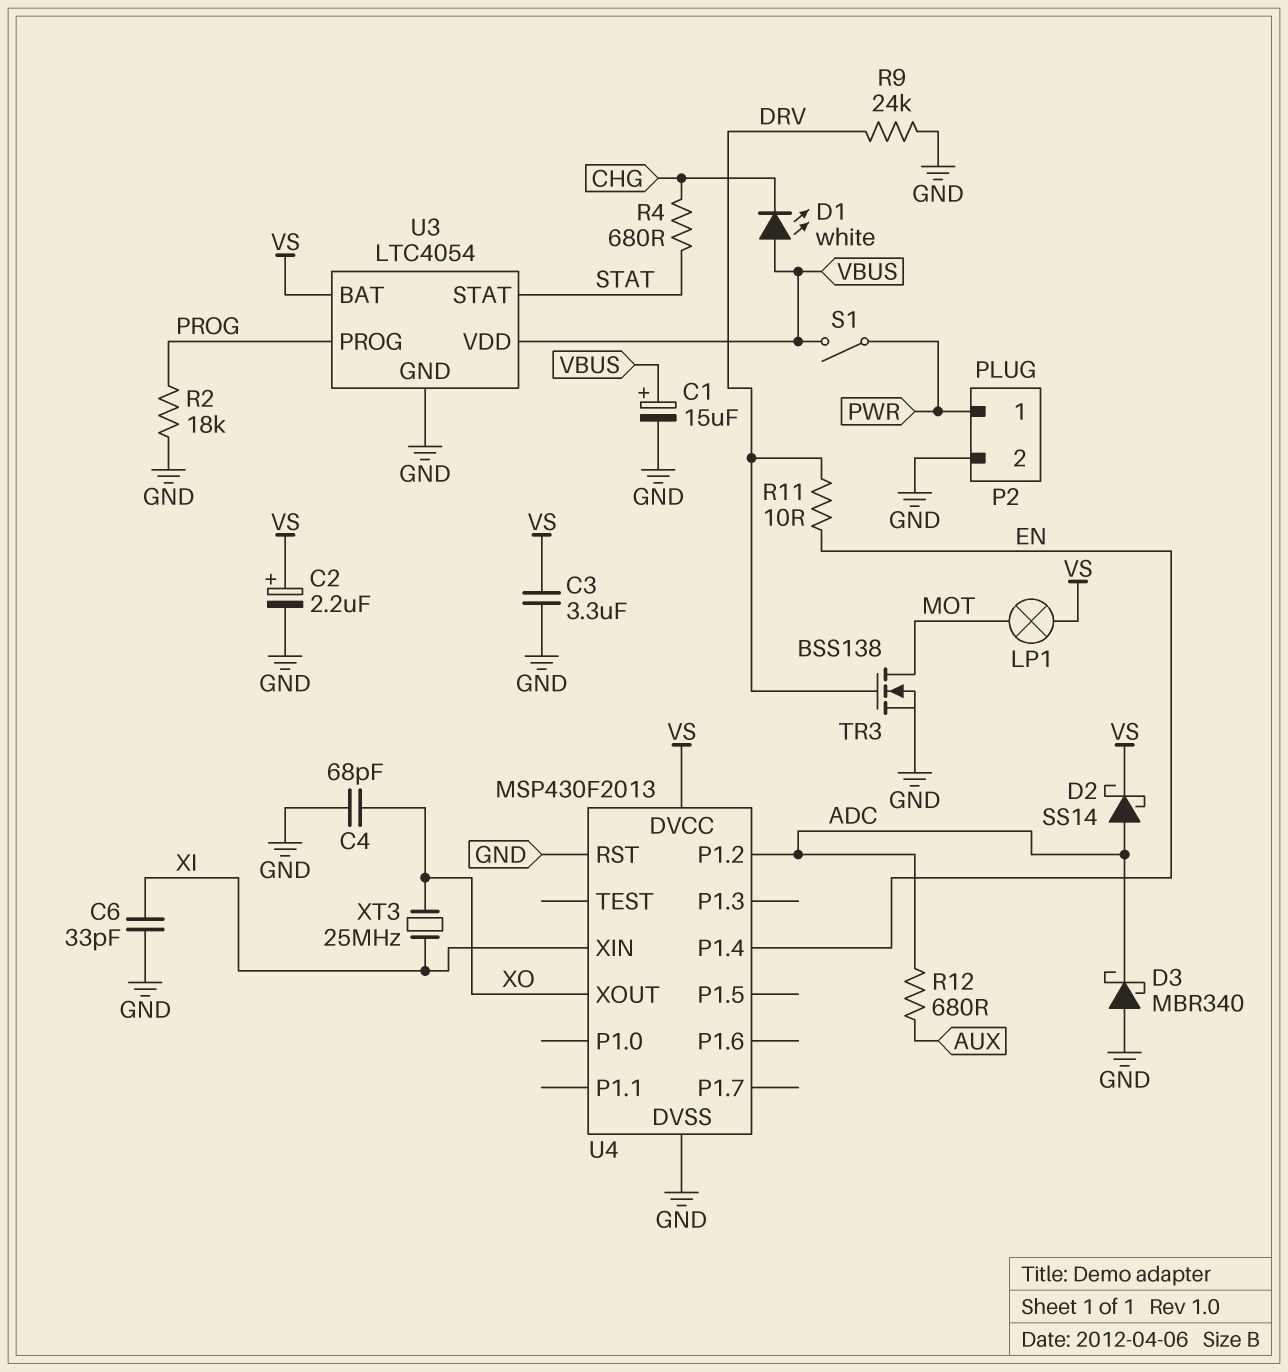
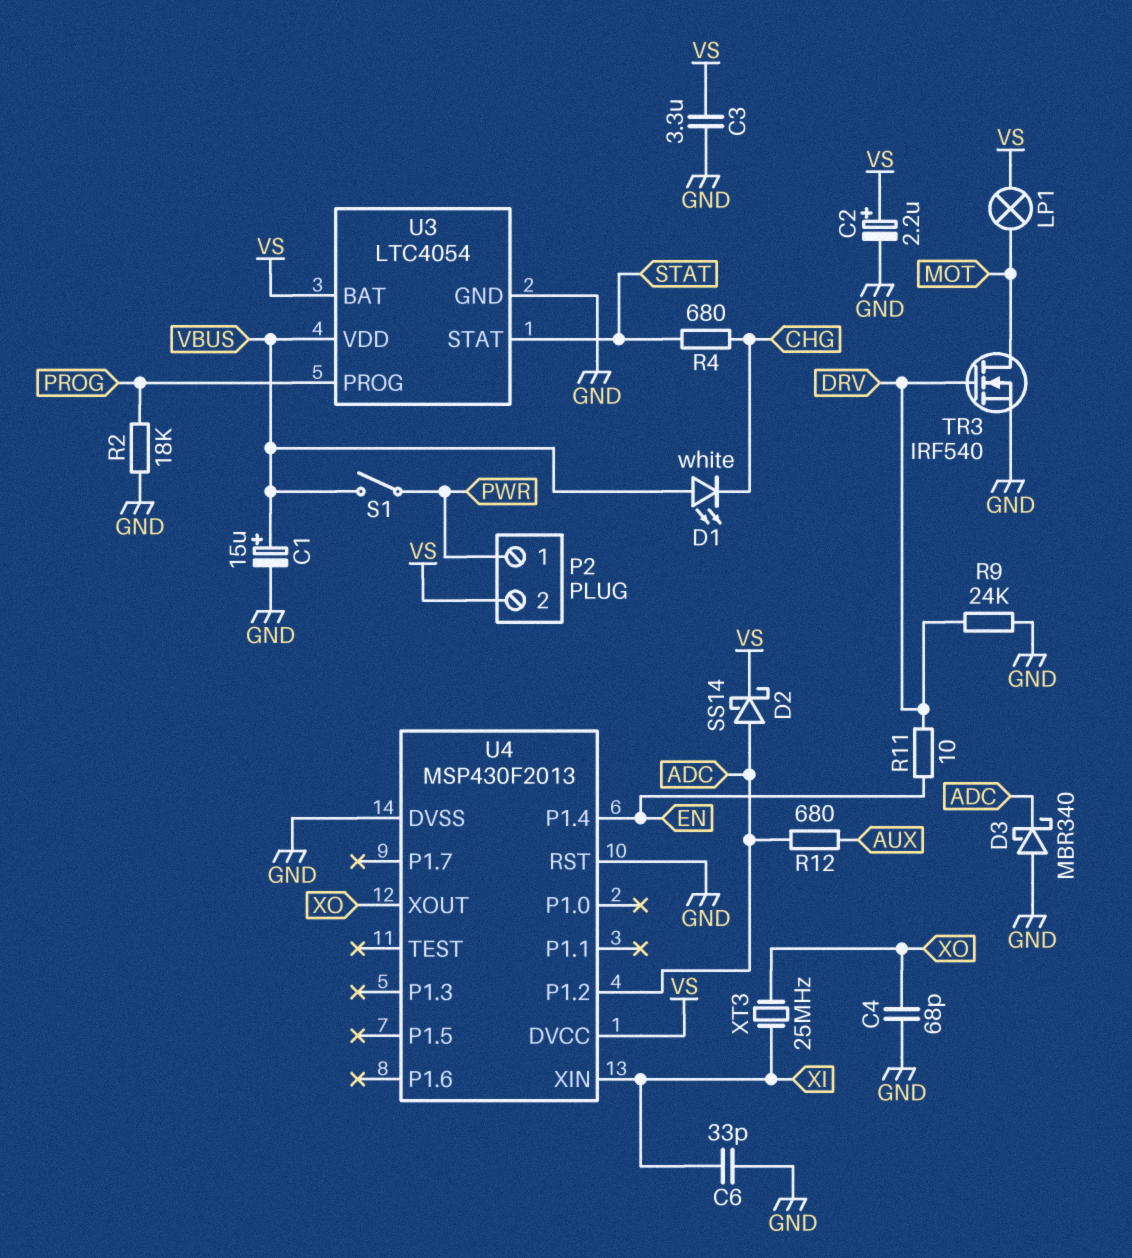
P2 pin 2: GND -> VS
TR3: NMOS BSS138 (G DRV, D MOT, S GND) -> NMOS IRF540 (G DRV, D MOT, S GND)

